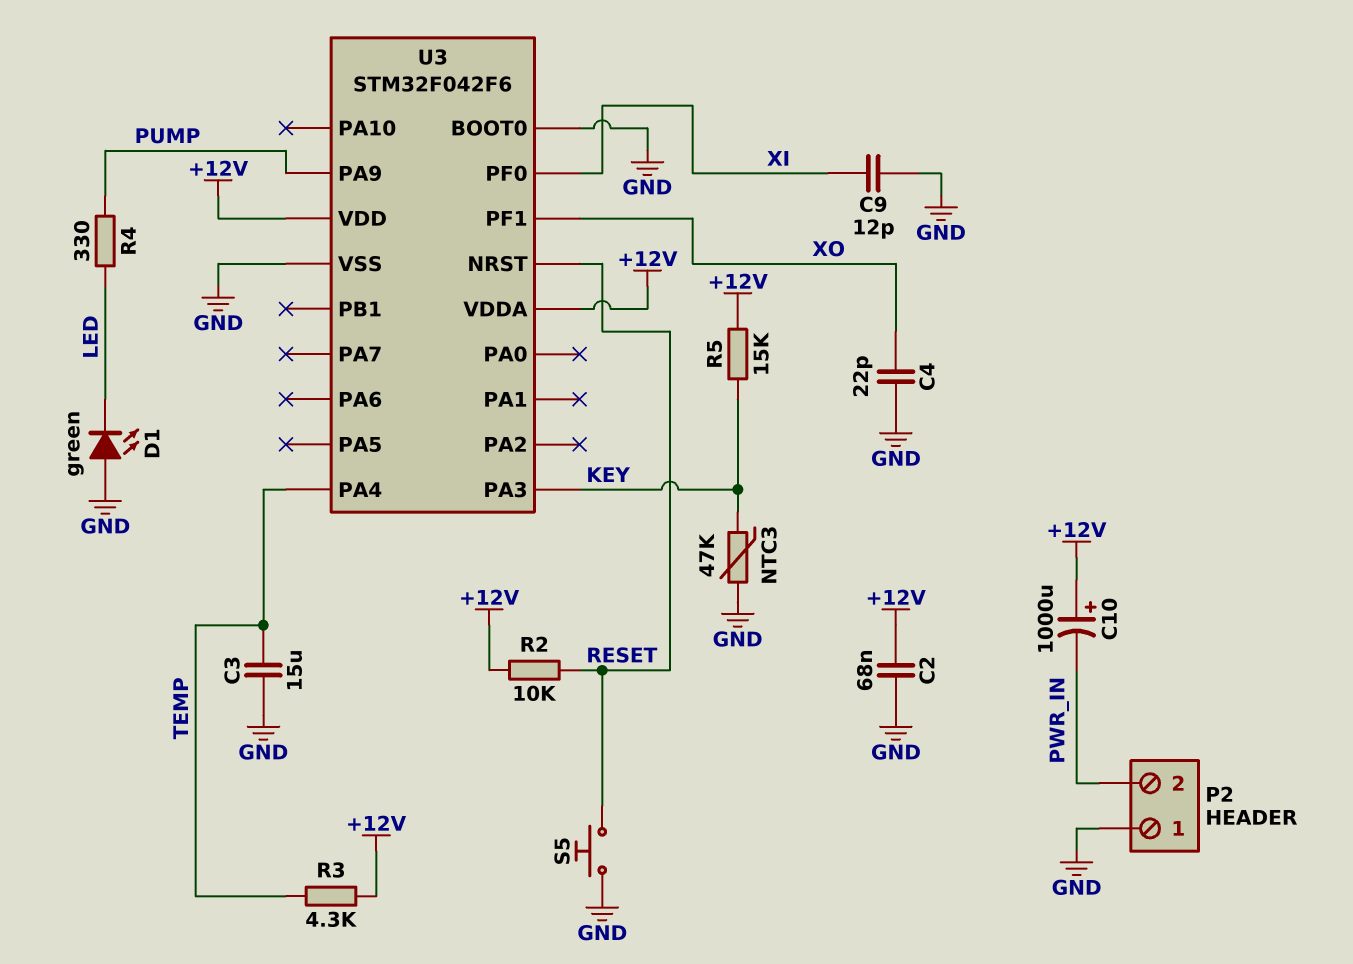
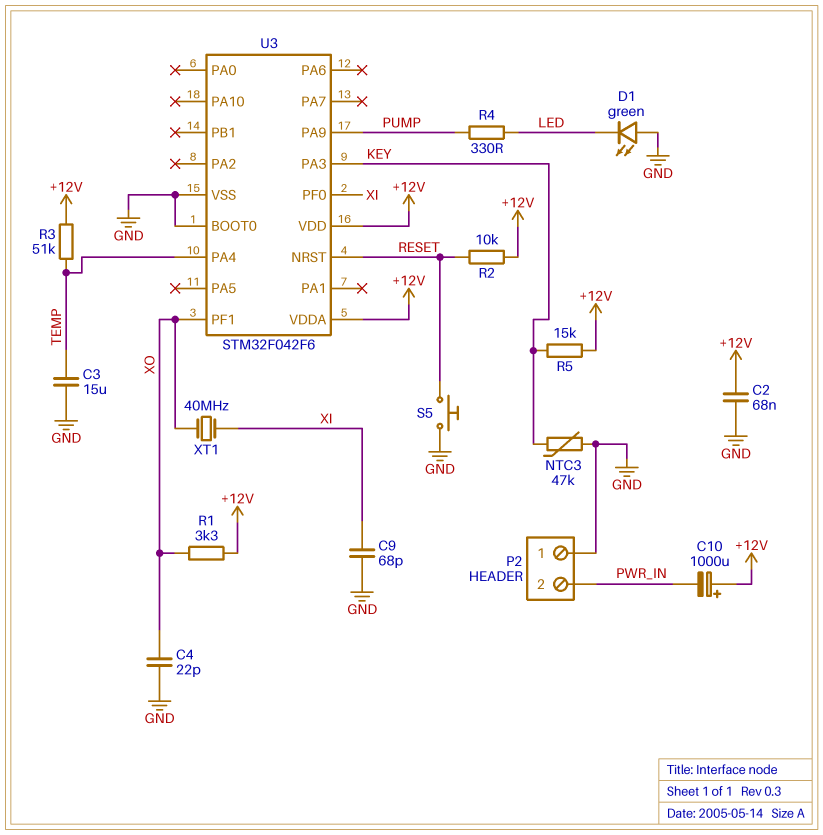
C9: 12pF (GND, XI) -> 68pF (GND, XI)
R1: none -> 3.3k (+12V, XO)
R3: 4.3k (+12V, TEMP) -> 51k (+12V, TEMP)
XT1: none -> 40MHz (XI, XO)

